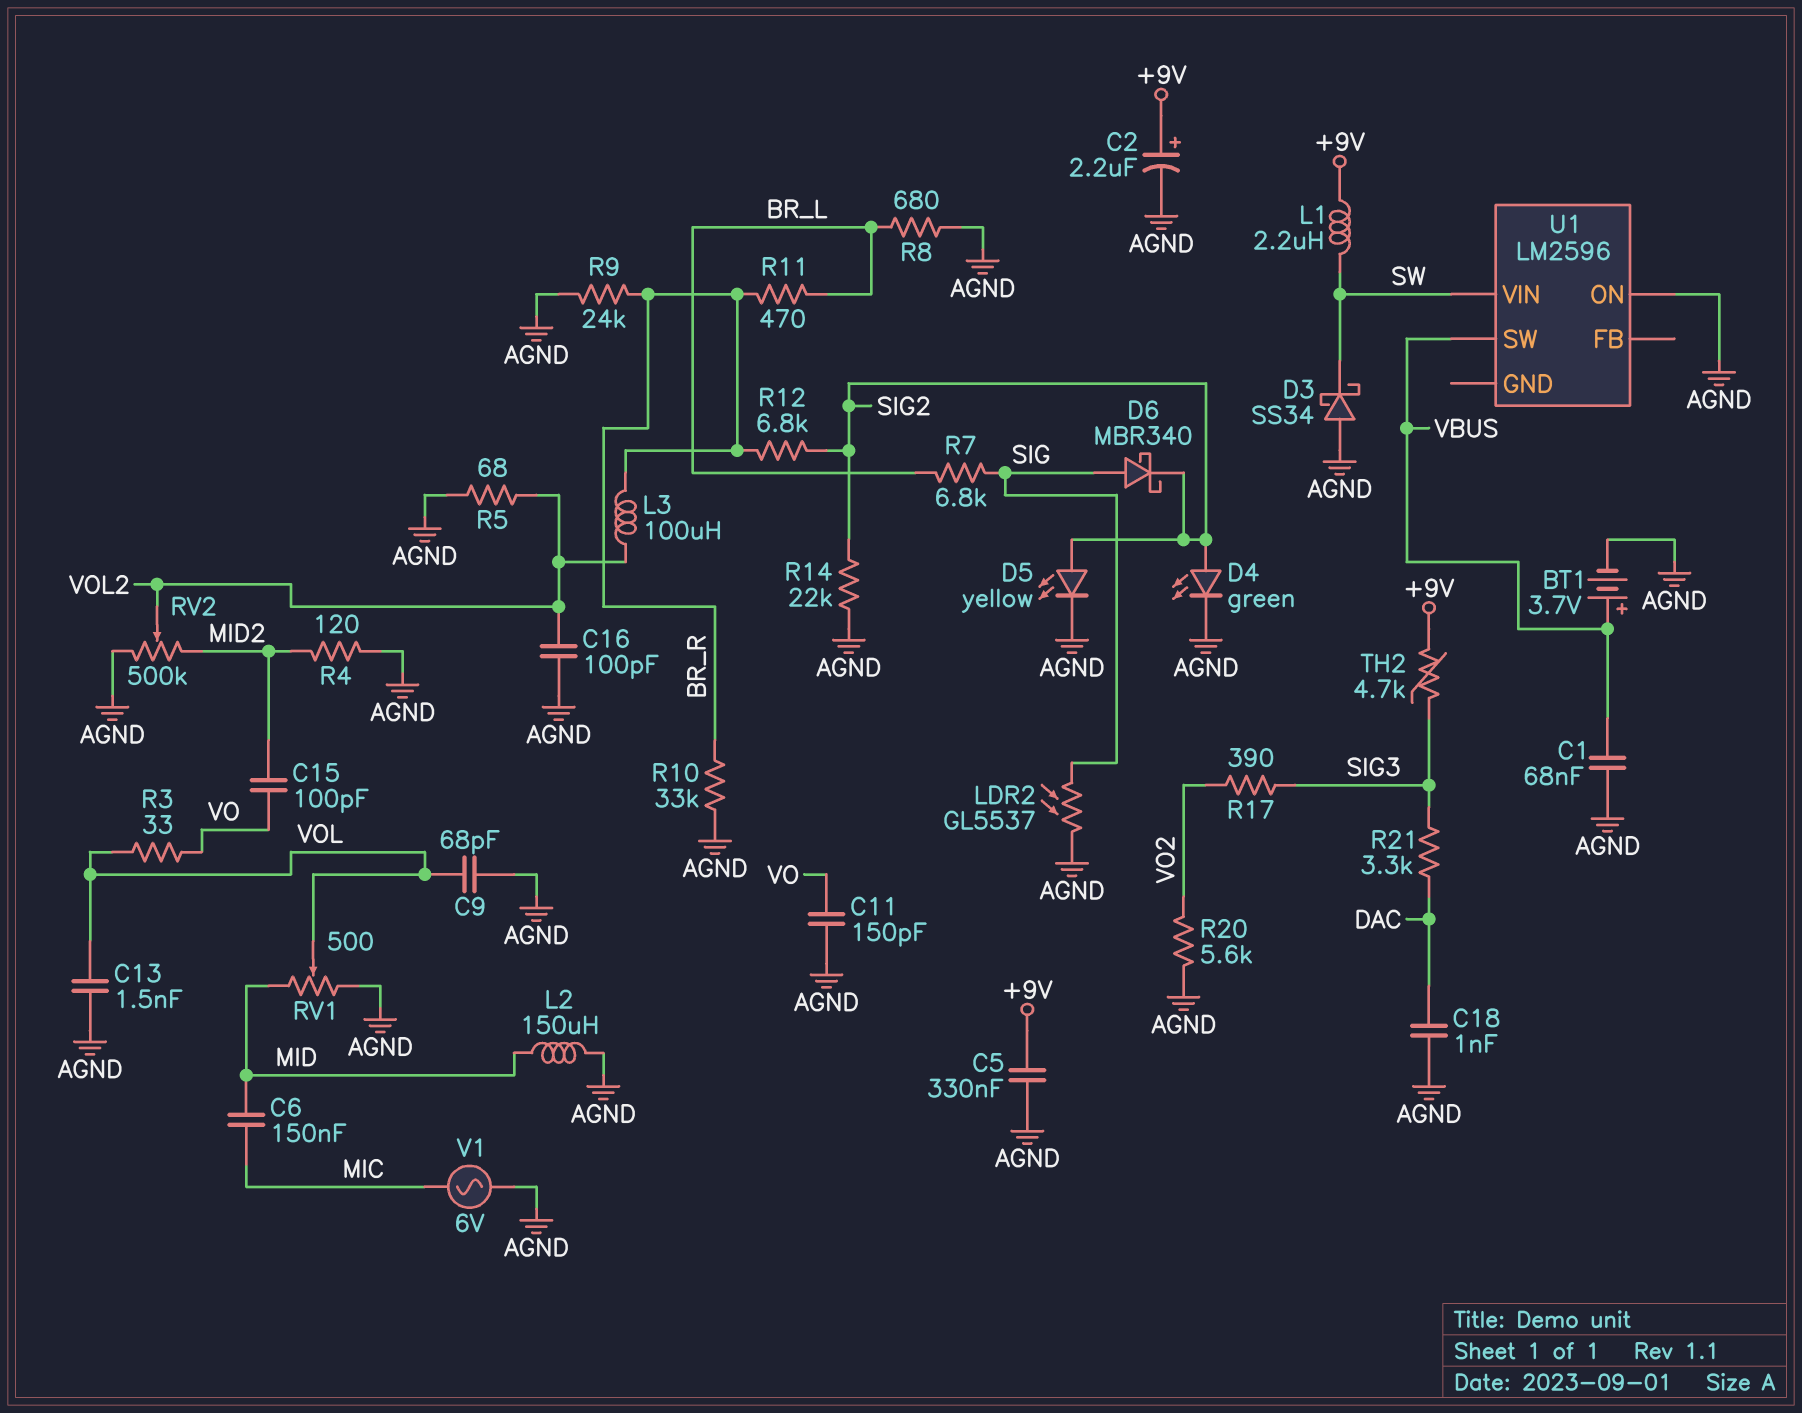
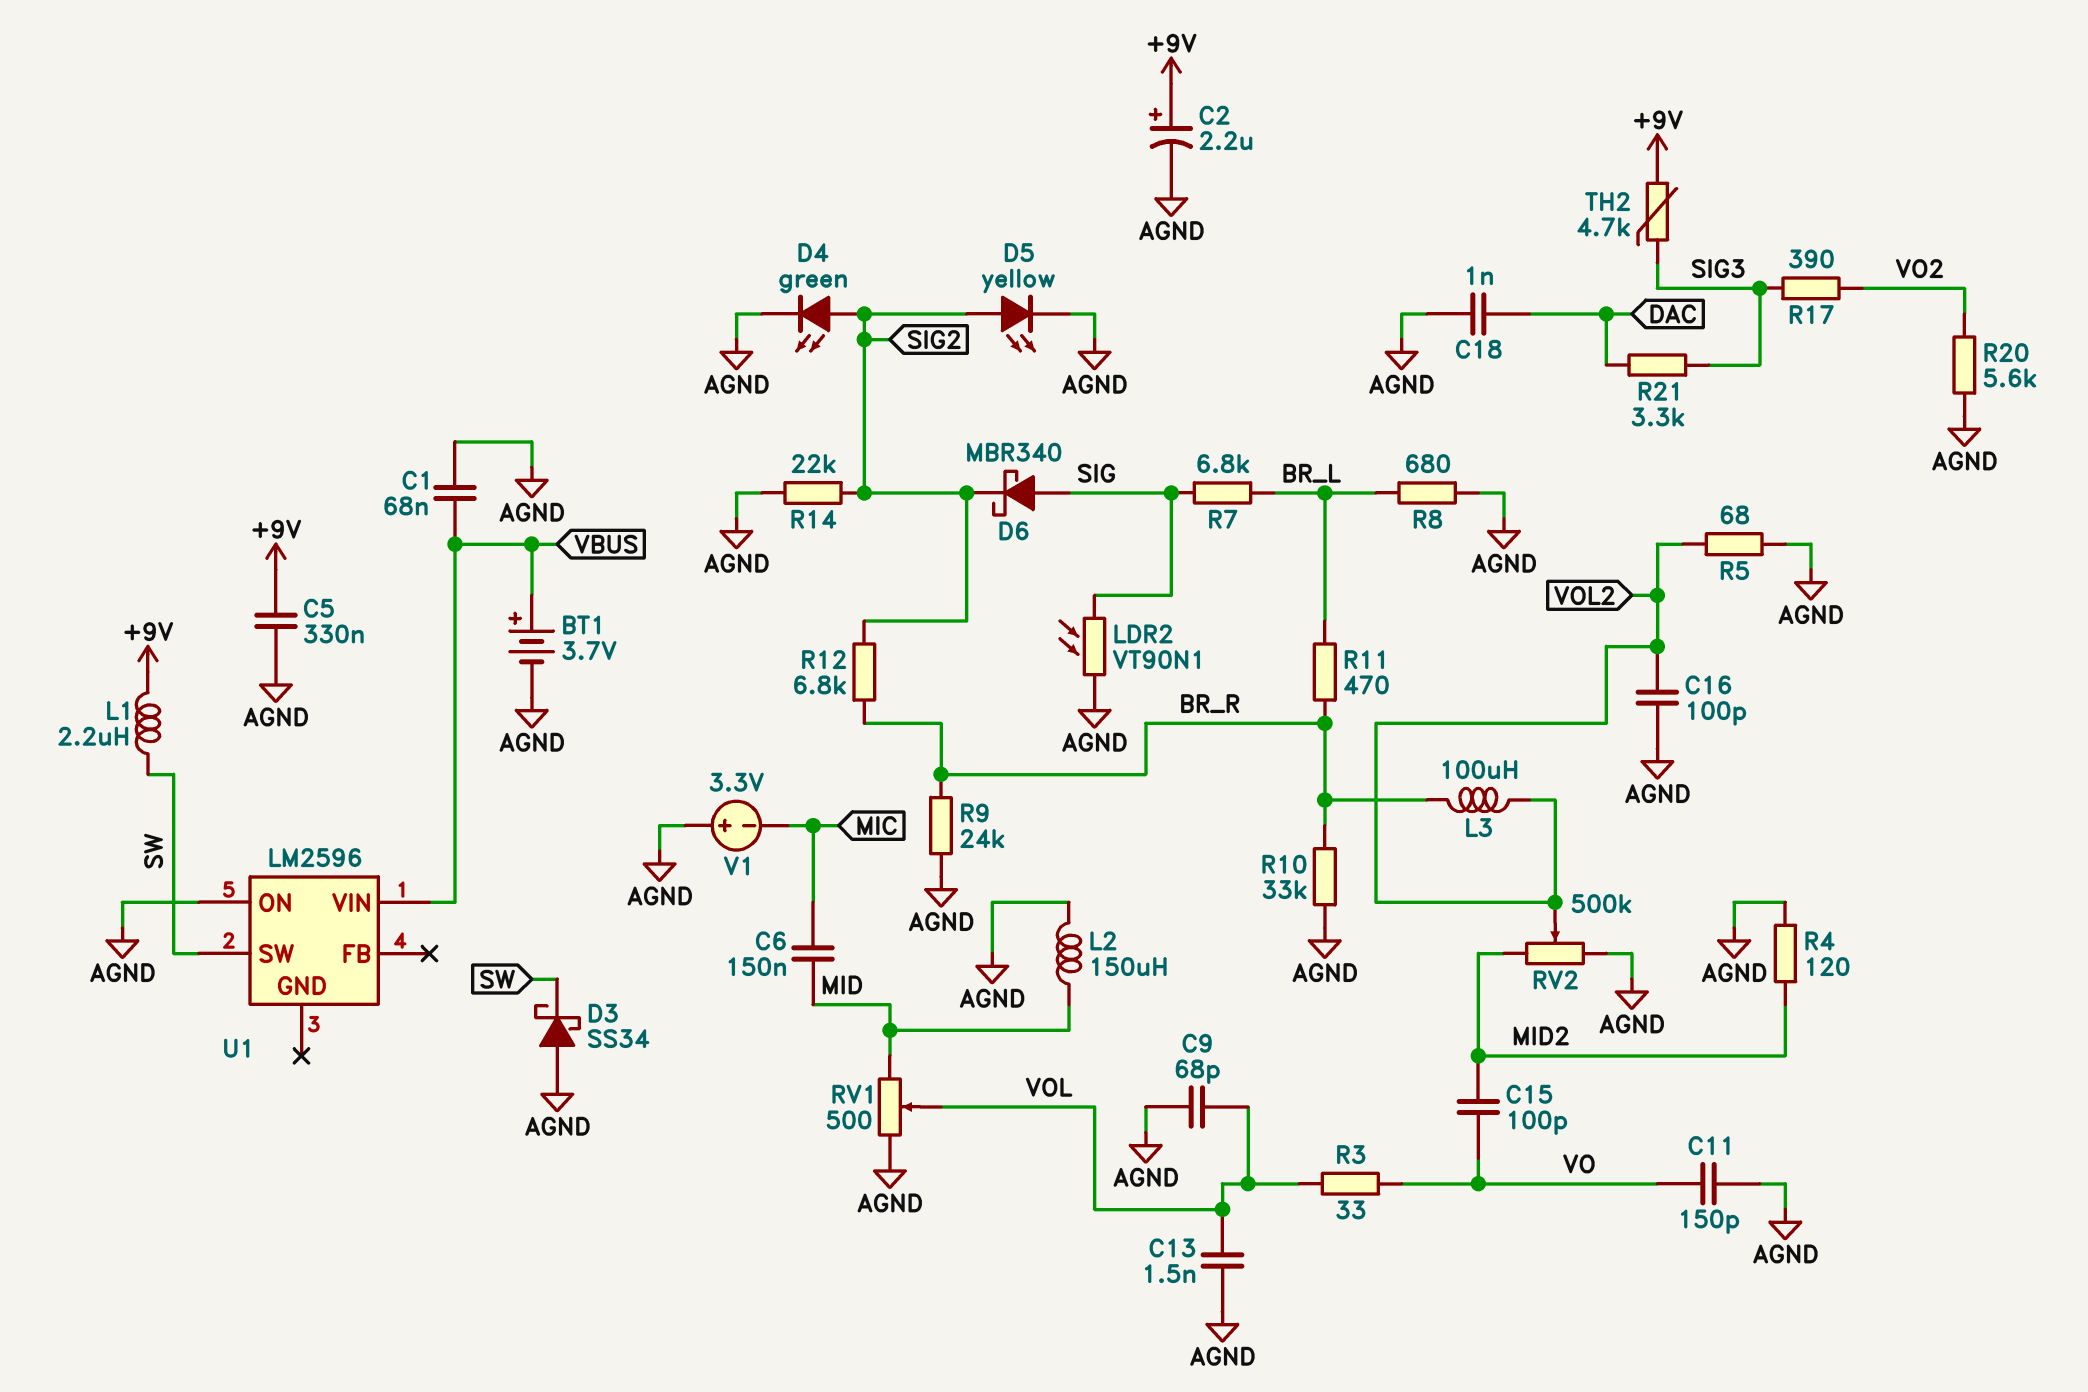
LDR2: GL5537 (AGND, SIG) -> VT90N1 (AGND, SIG)
U1 pin SW: VBUS -> SW
U1 pin VIN: SW -> VBUS
V1: AC 6V (AGND, MIC) -> 3.3V (plus AGND, minus MIC)

